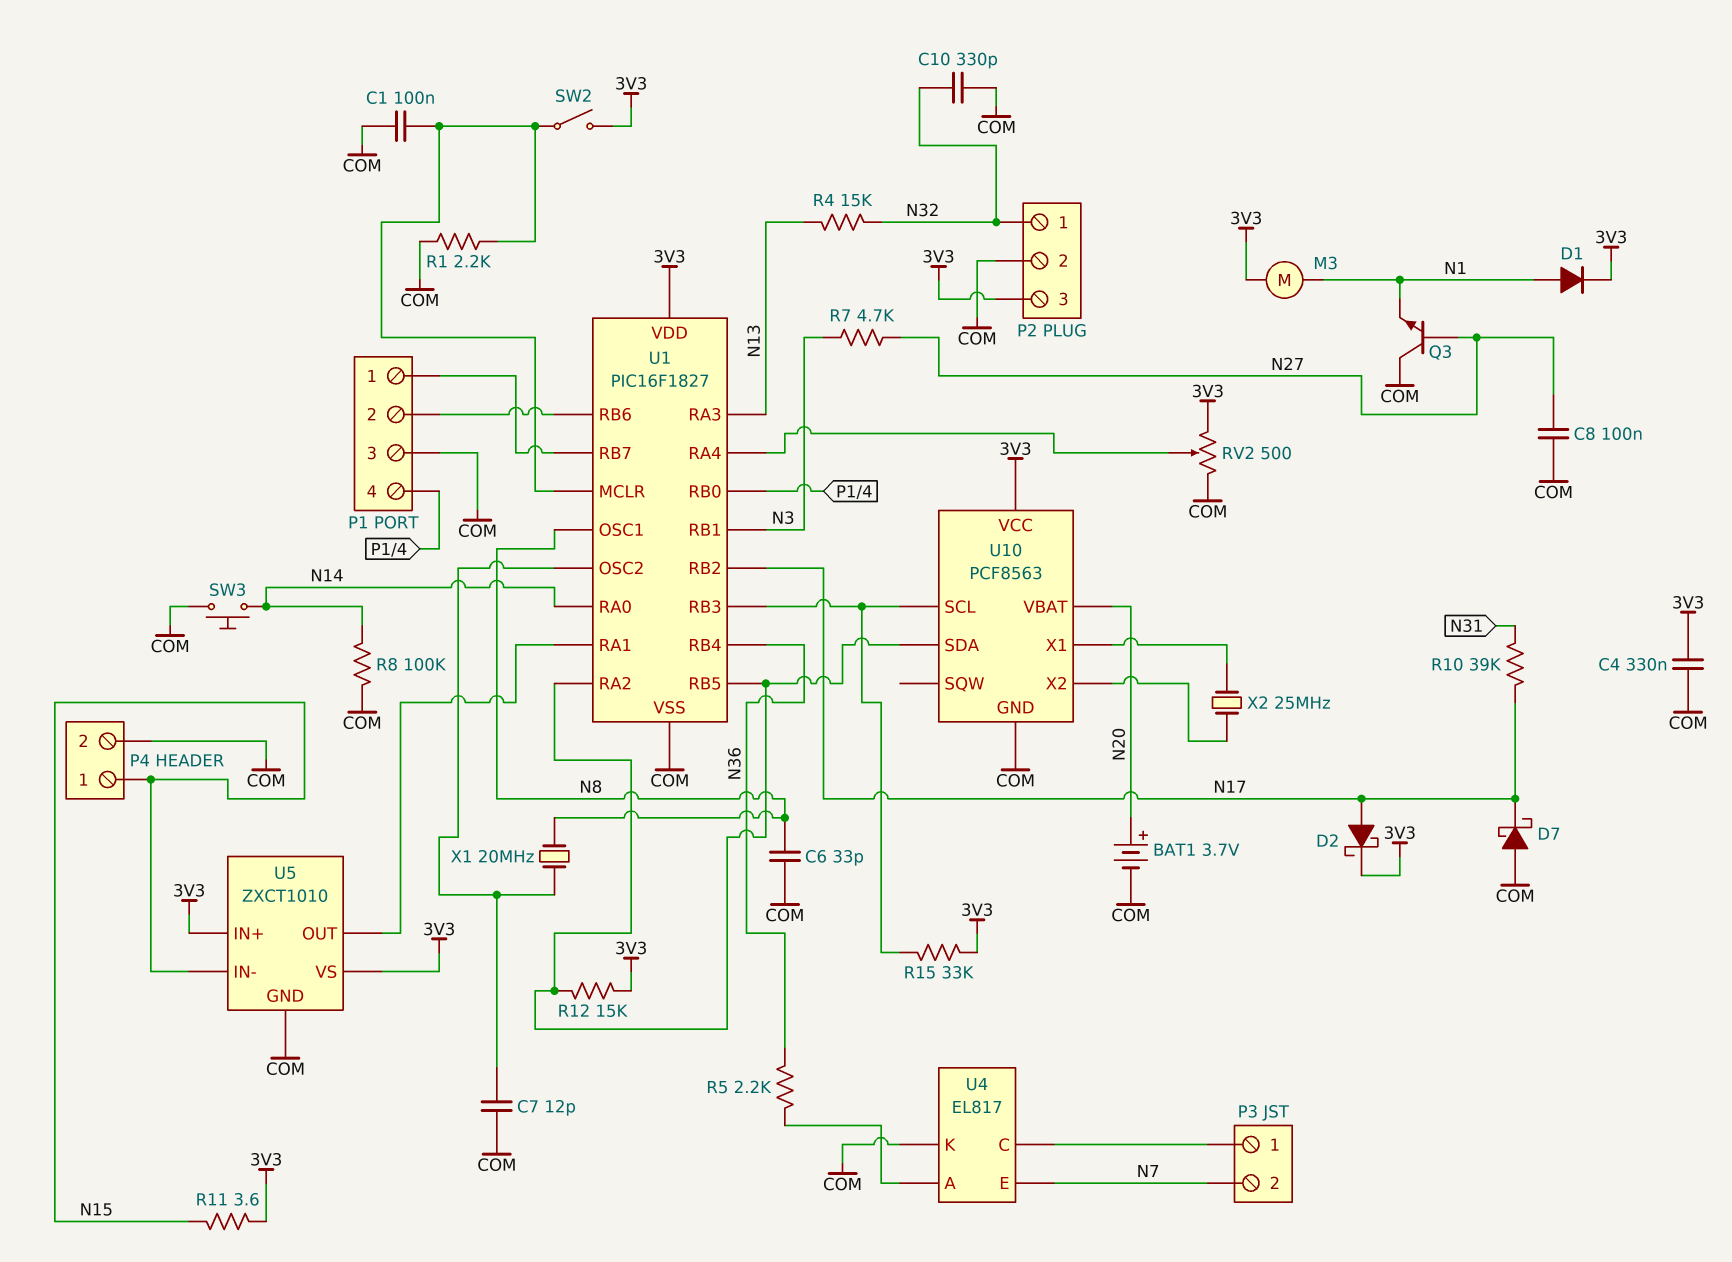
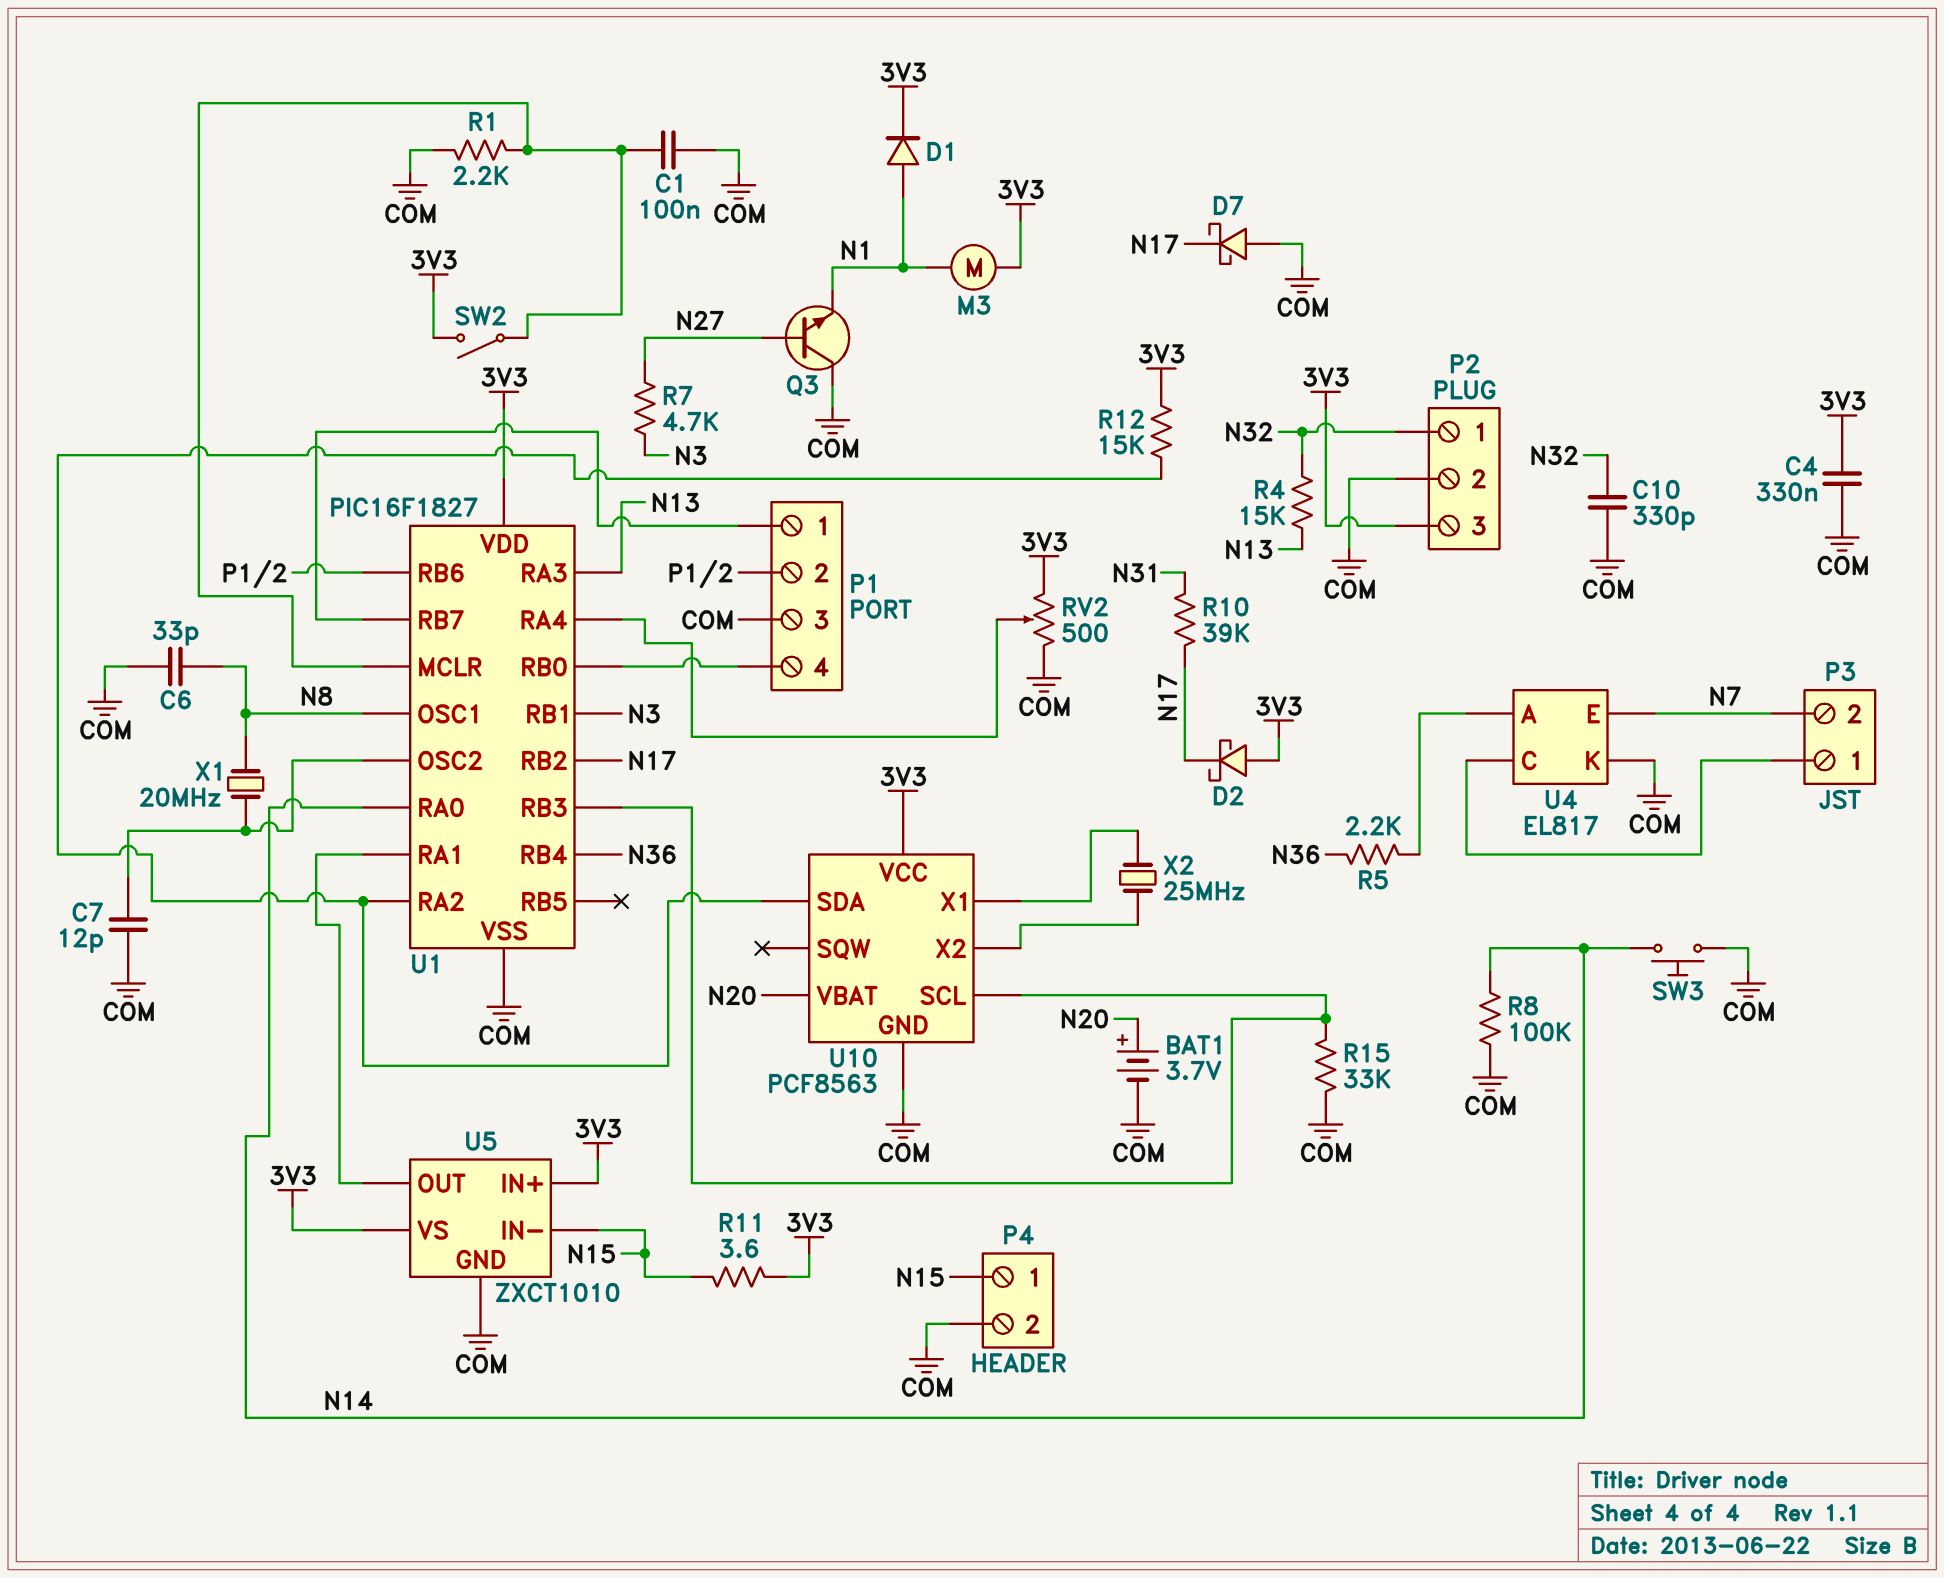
C8: 100nF (COM, N27) -> none
D2: schottky (A N17, K 3V3) -> schottky (A 3V3, K N17)
R15: 33k (3V3, U1/RB3) -> 33k (COM, U1/RB3)
U1 pin RB5: U1/RA2 -> none

